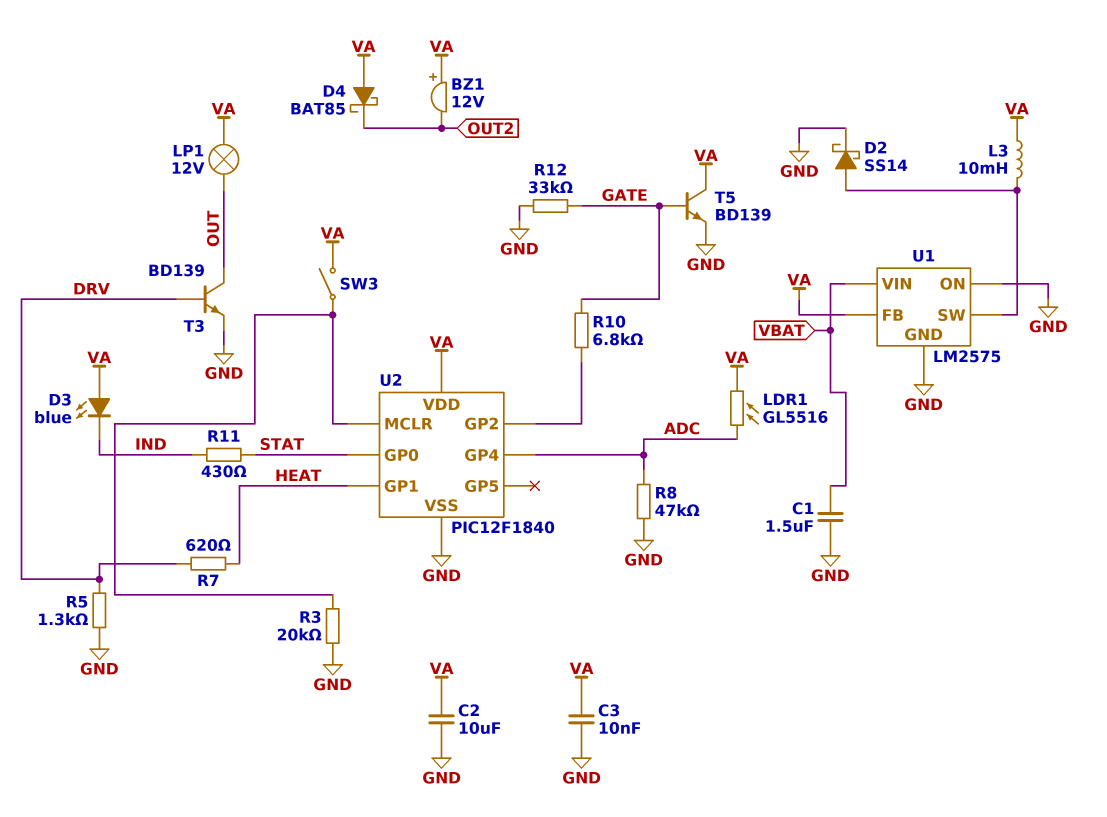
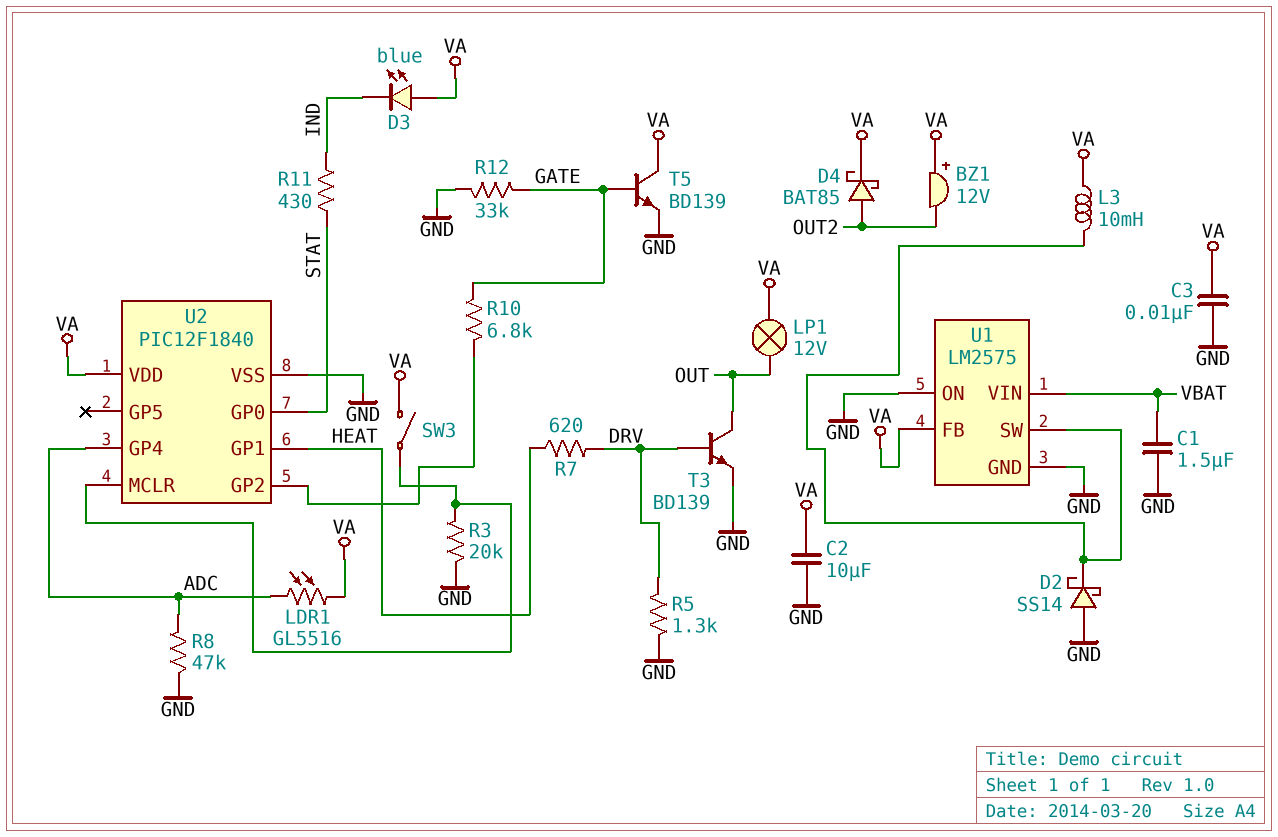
D2: schottky SS14 (A U1/SW, K GND) -> schottky SS14 (A GND, K U1/SW)
D4: schottky BAT85 (A VA, K OUT2) -> schottky BAT85 (A OUT2, K VA)

